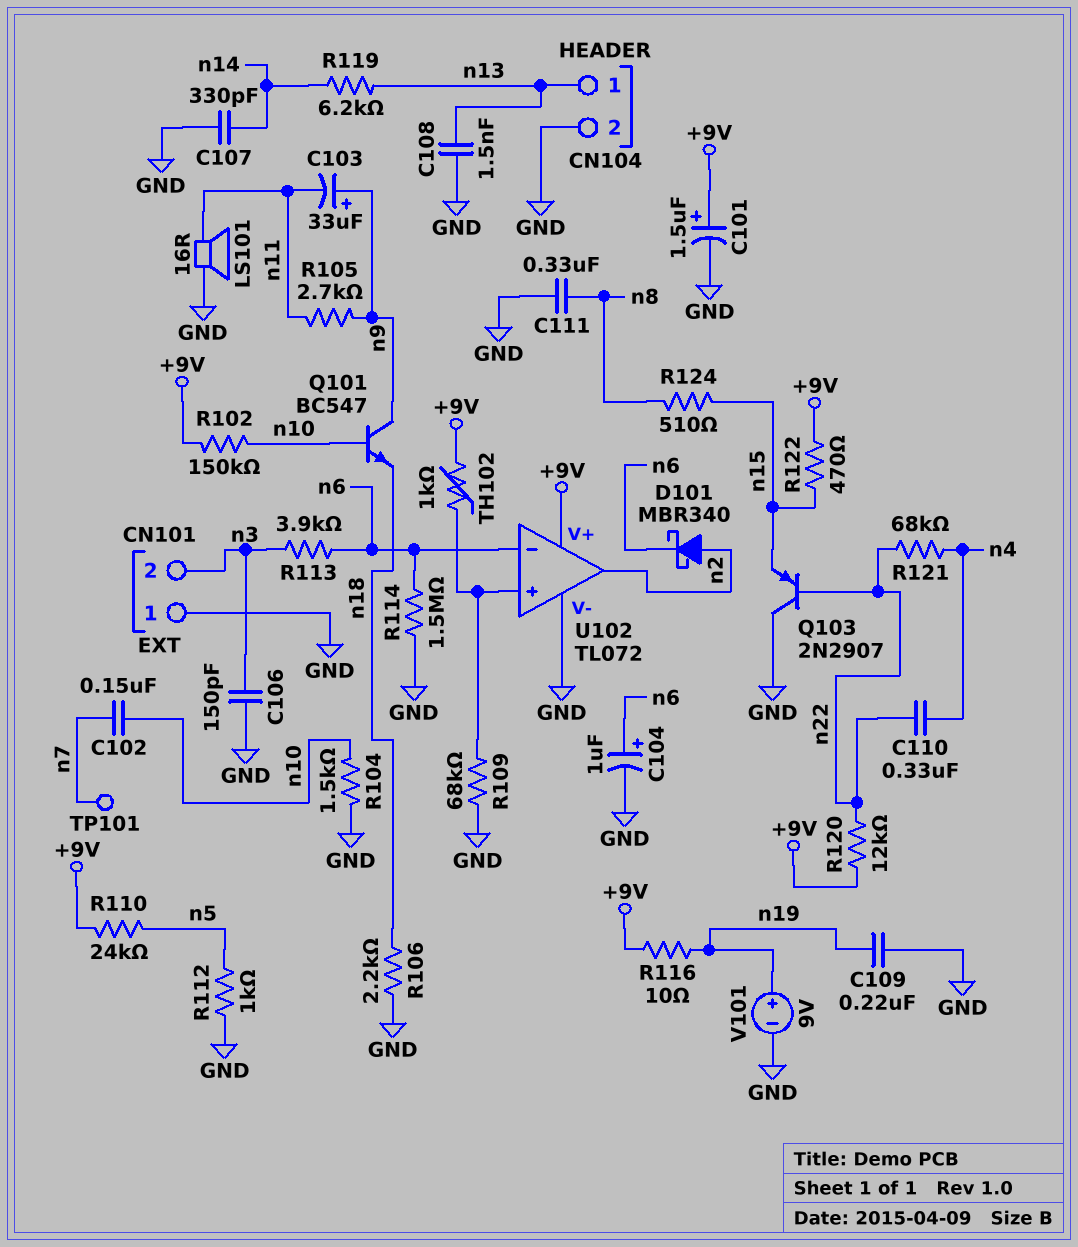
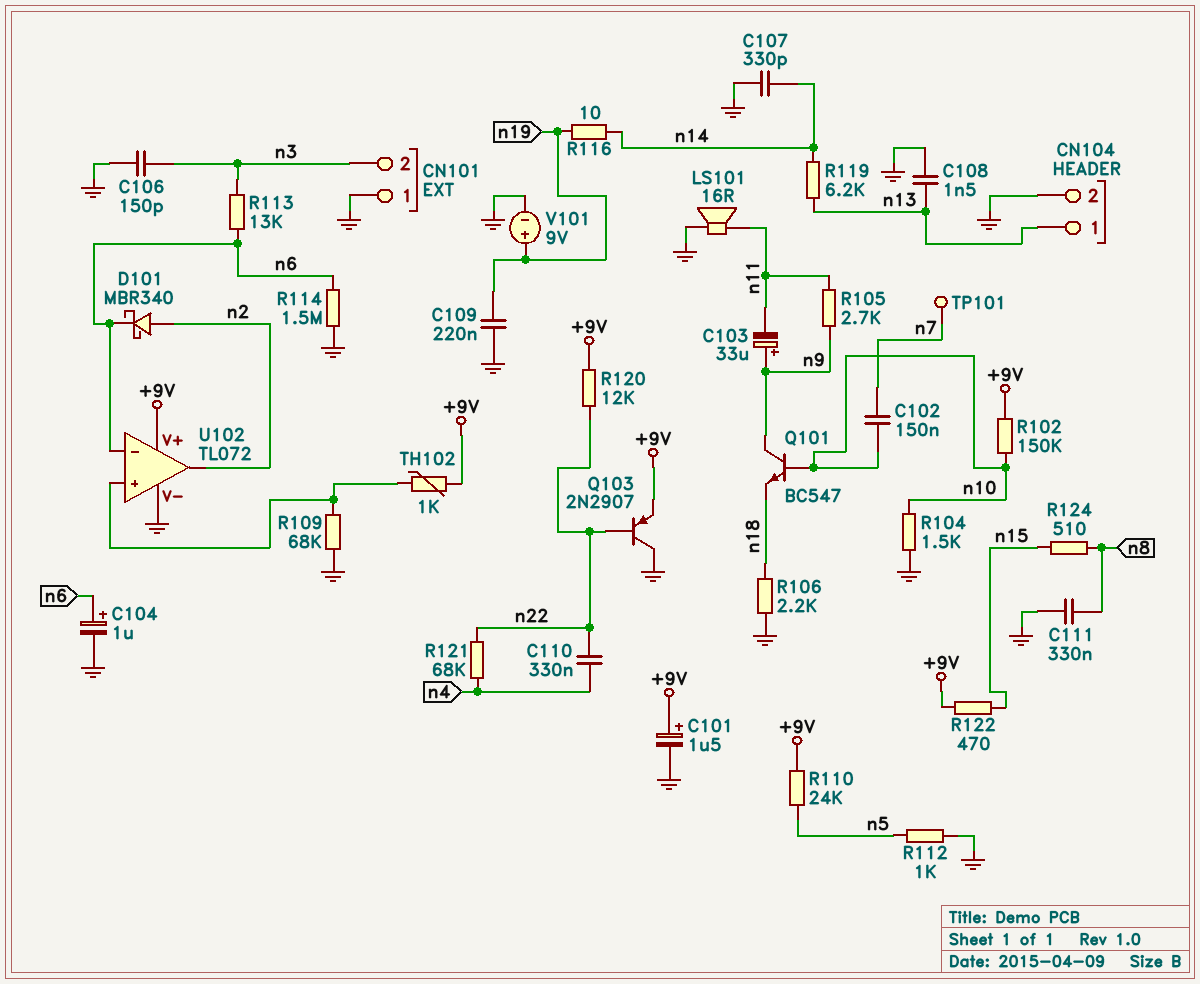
Q103: PNP 2N2907 (B n22, C GND, E n15) -> PNP 2N2907 (B n22, C GND, E +9V)
R113: 3.9k (n3, n6) -> 13k (n3, n6)
R116: 10 (+9V, n19) -> 10 (n14, n19)

